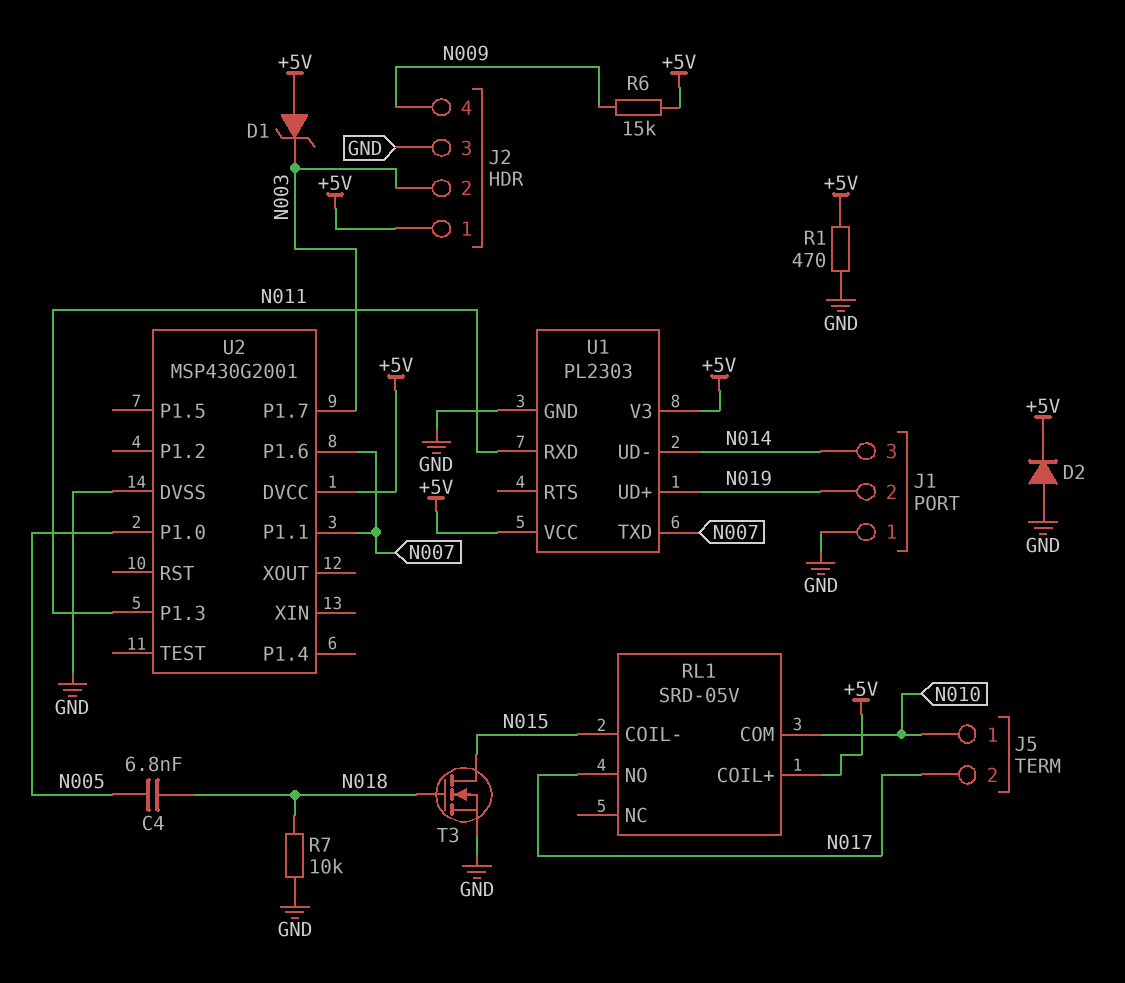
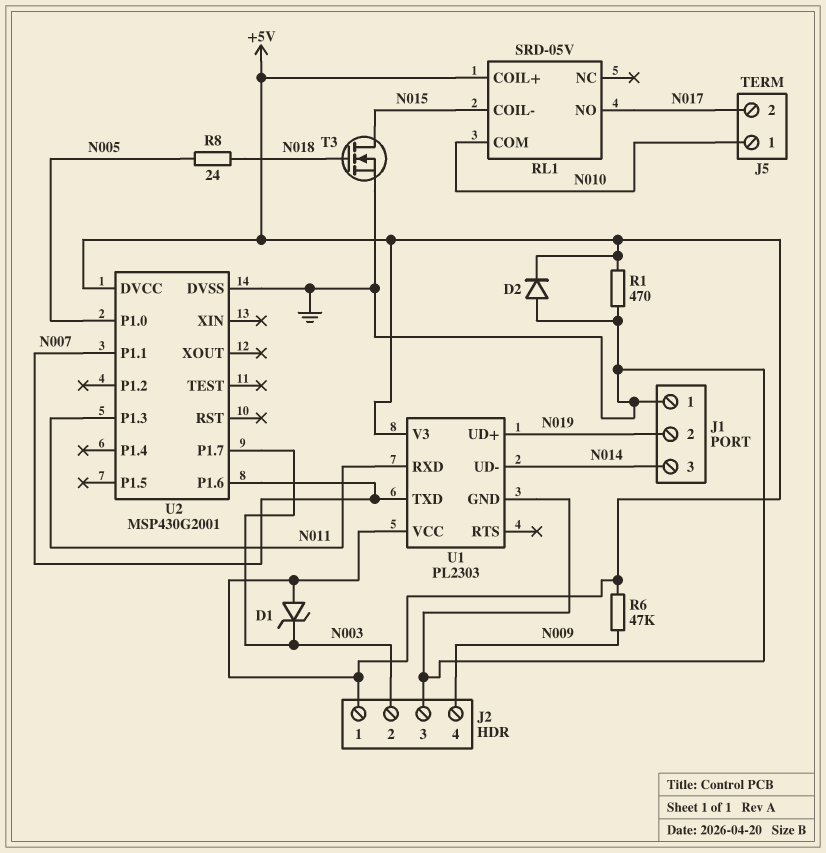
C4: 6.8nF (N005, N018) -> none
R6: 15k (+5V, N009) -> 47k (+5V, N009)
R7: 10k (GND, N018) -> none
R8: none -> 24 (N005, N018)

